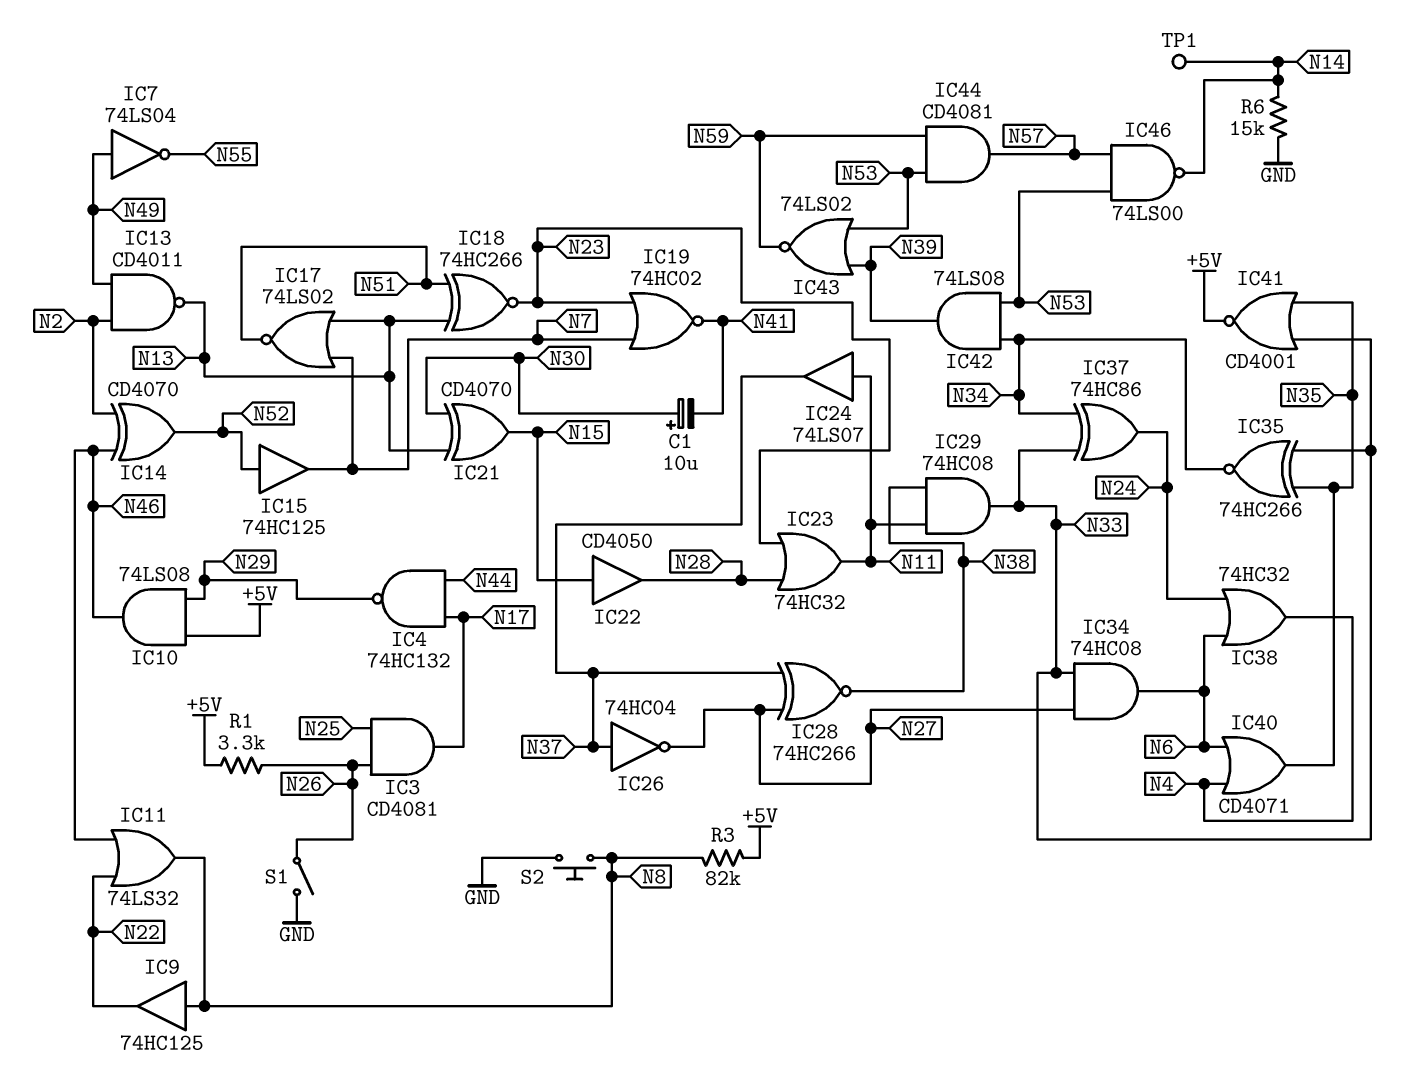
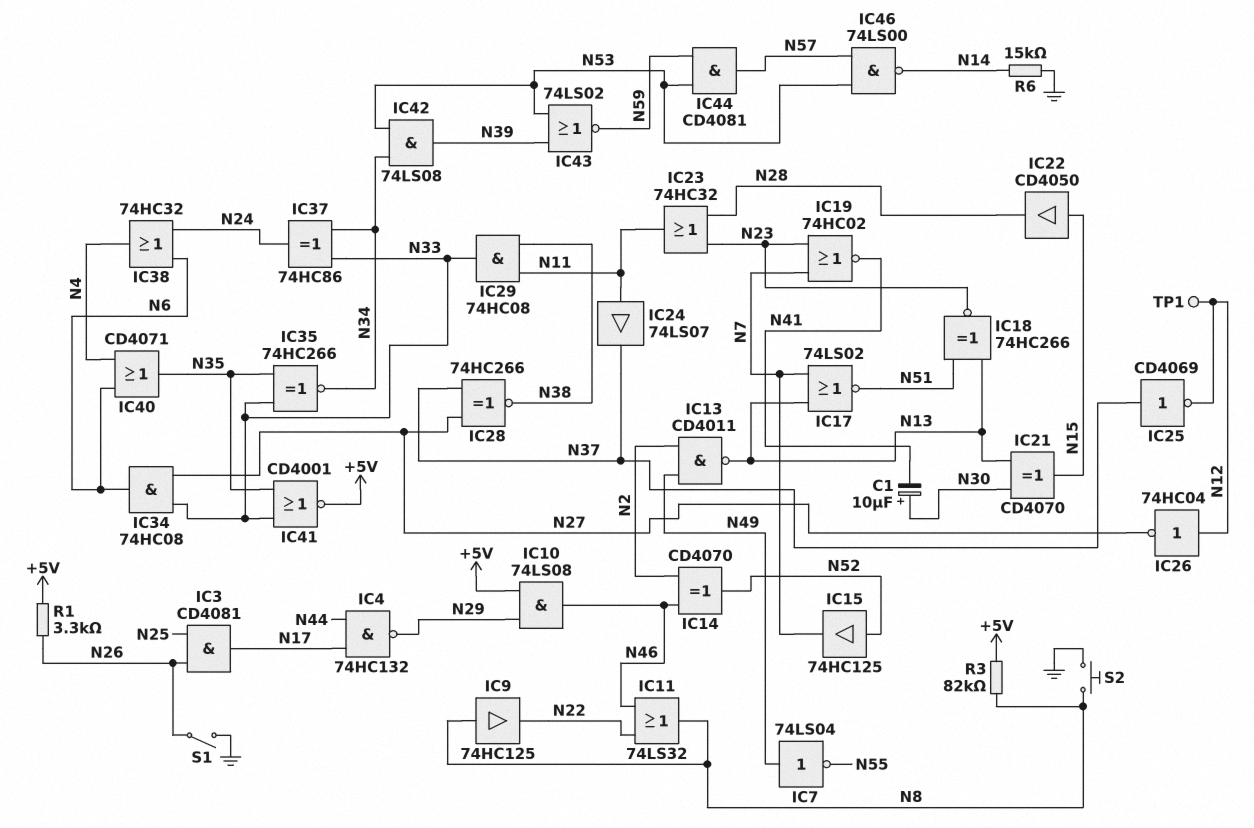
IC25: none -> NOT CD4069 (in N37, out N12)
IC26: NOT 74HC04 (in N37, out N27) -> NOT 74HC04 (in N12, out N27)
TP1: test point (N14) -> test point (N12)

